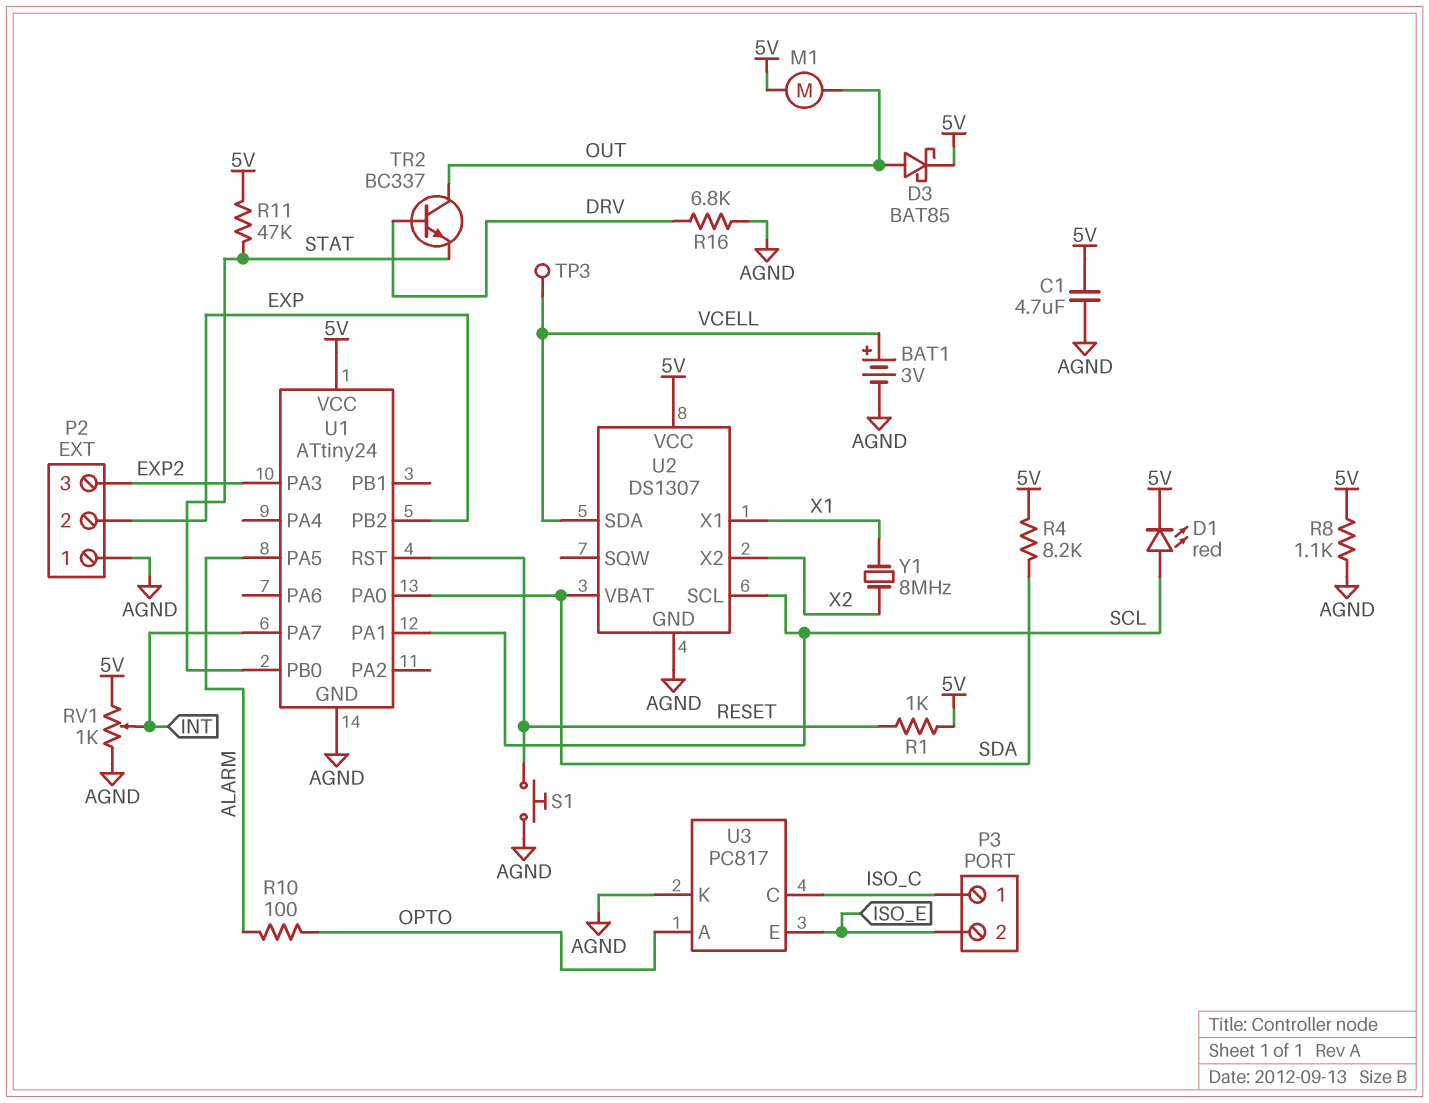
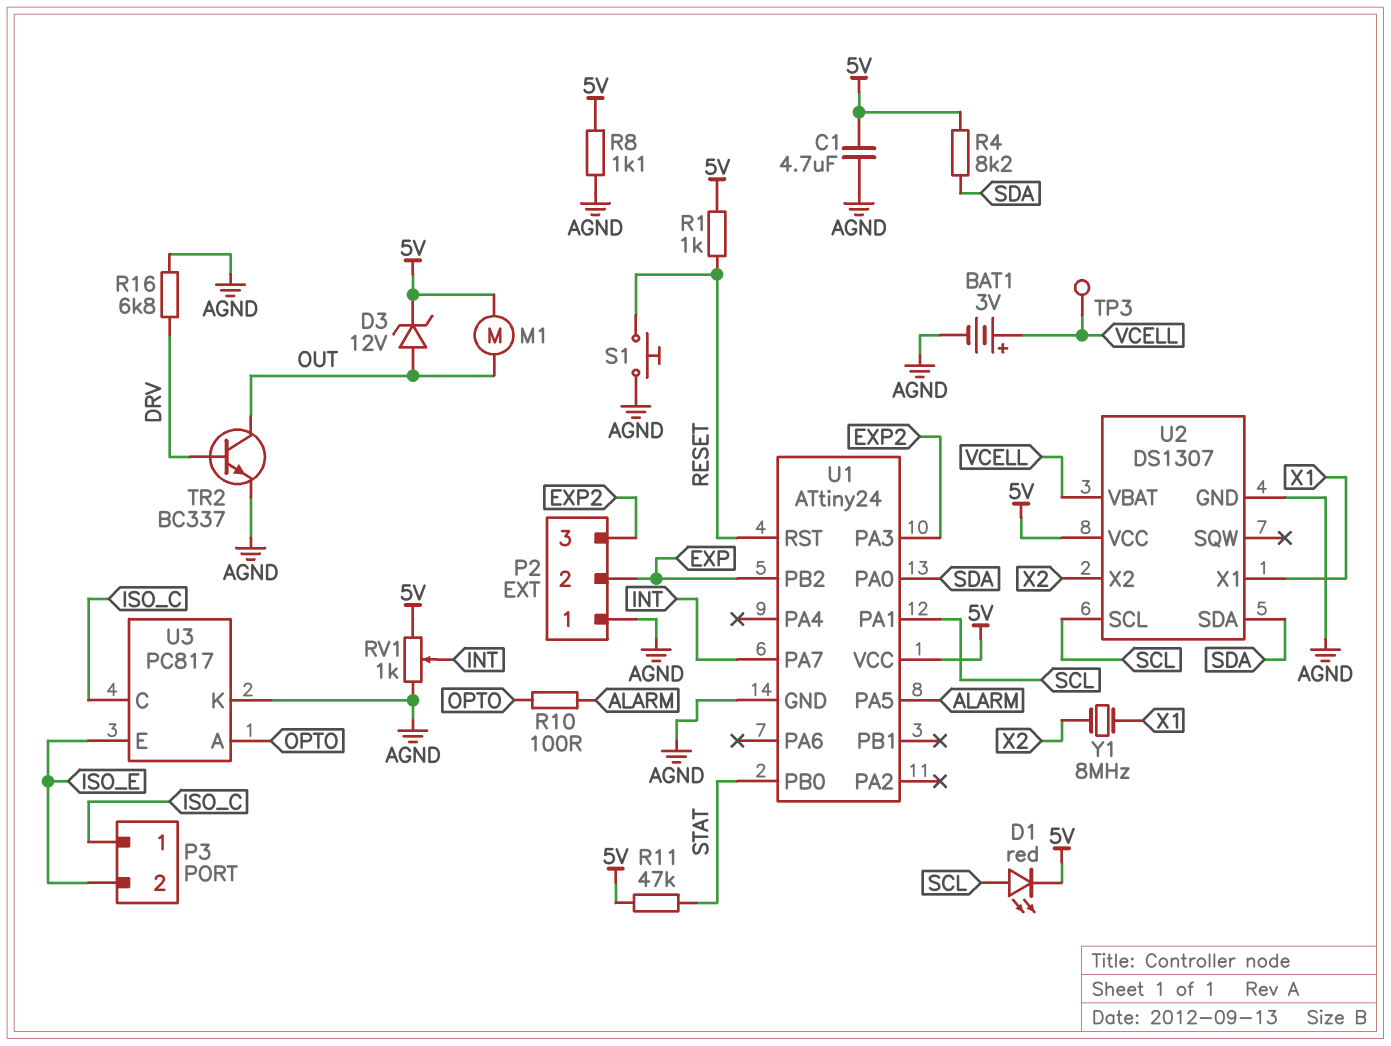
D3: schottky BAT85 (A OUT, K 5V) -> zener 12V (A OUT, K 5V)
TR2: NPN BC337 (B DRV, C OUT, E STAT) -> NPN BC337 (B DRV, C OUT, E AGND)
U2 pin SDA: VCELL -> SDA
U2 pin VBAT: SDA -> VCELL

